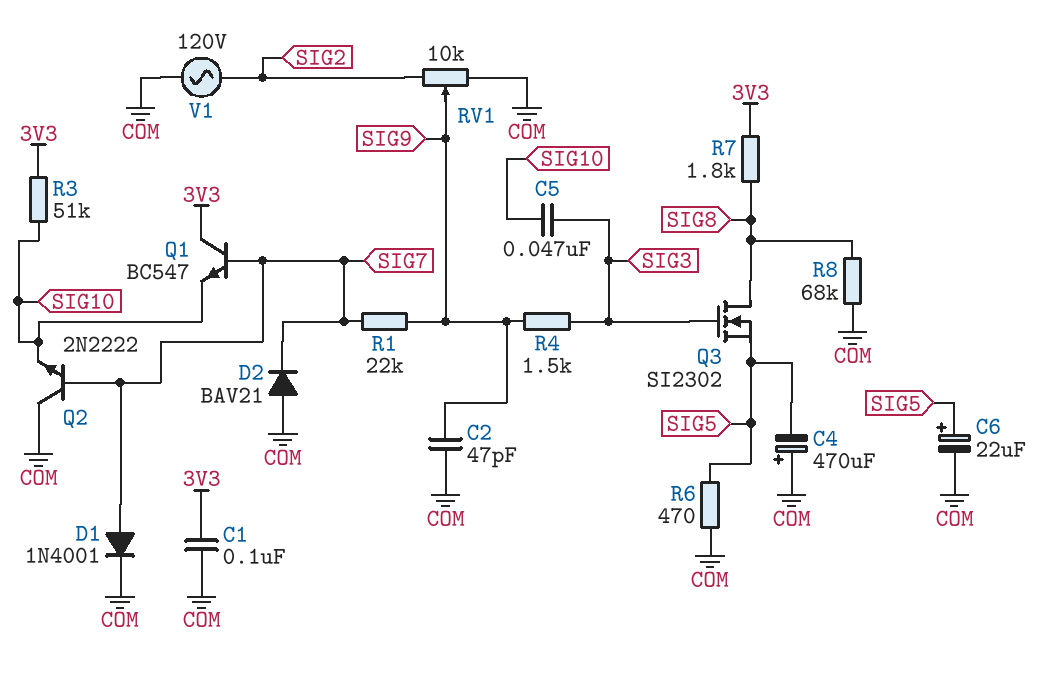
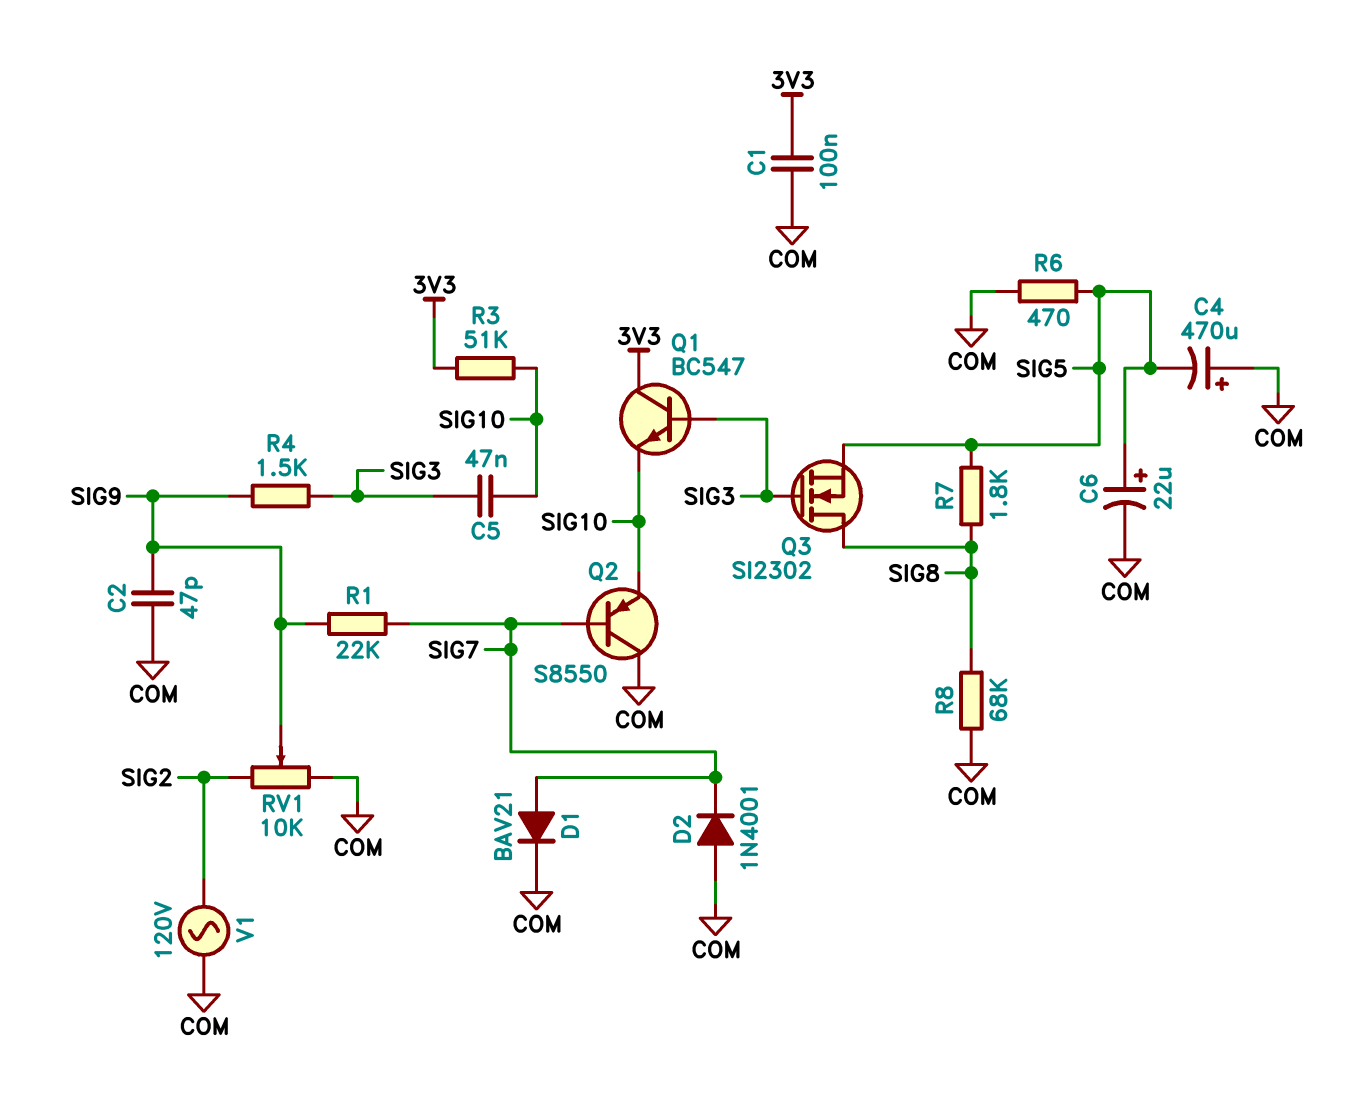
D1: diode 1N4001 (A SIG7, K COM) -> diode BAV21 (A SIG7, K COM)
D2: diode BAV21 (A COM, K SIG7) -> diode 1N4001 (A COM, K SIG7)
Q1: NPN BC547 (B SIG7, C 3V3, E SIG10) -> NPN BC547 (B SIG3, C 3V3, E SIG10)
Q2: NPN 2N2222 (B SIG7, C COM, E SIG10) -> PNP S8550 (B SIG7, C COM, E SIG10)
R7: 1.8k (3V3, SIG8) -> 1.8k (SIG5, SIG8)

